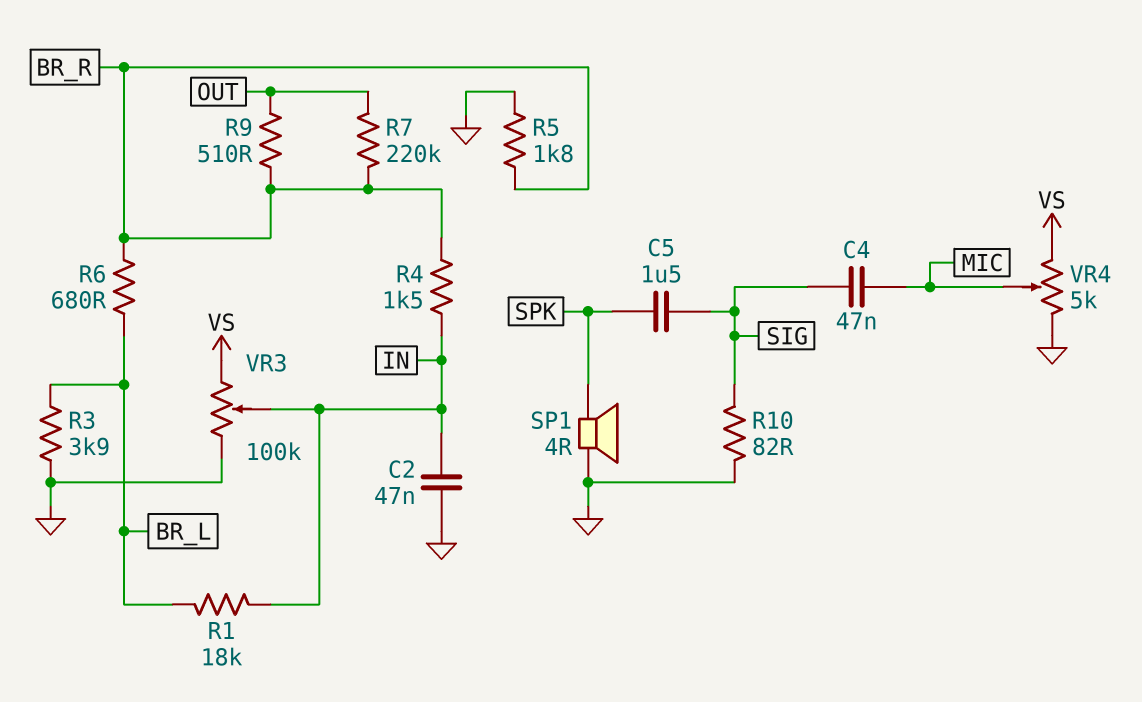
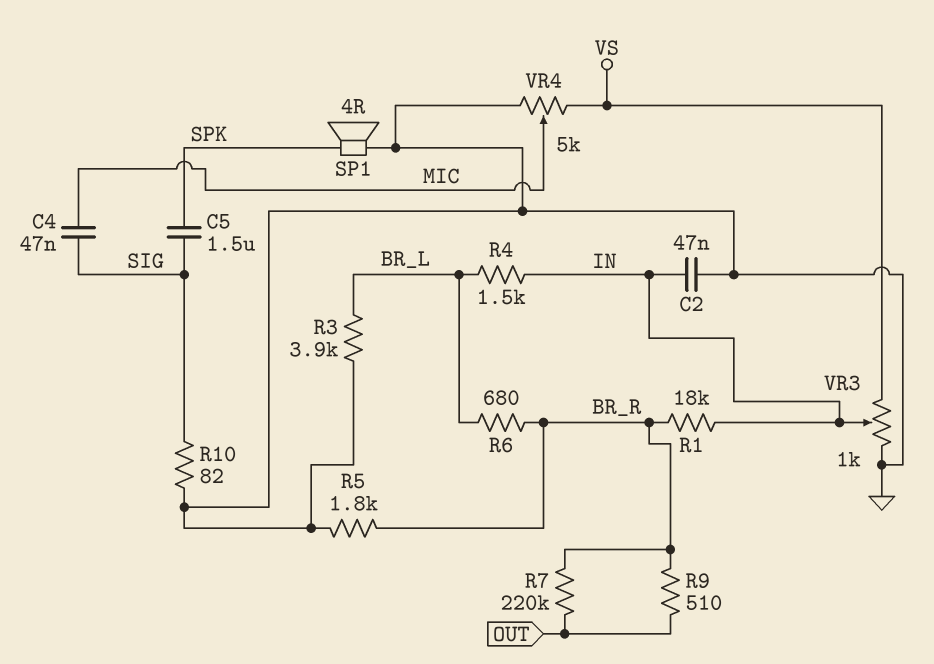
R1: 18k (BR_L, IN) -> 18k (BR_R, IN)
R4: 1.5k (BR_R, IN) -> 1.5k (BR_L, IN)
VR3: 100k (GND, VS, wiper IN) -> 1k (GND, VS, wiper IN)

